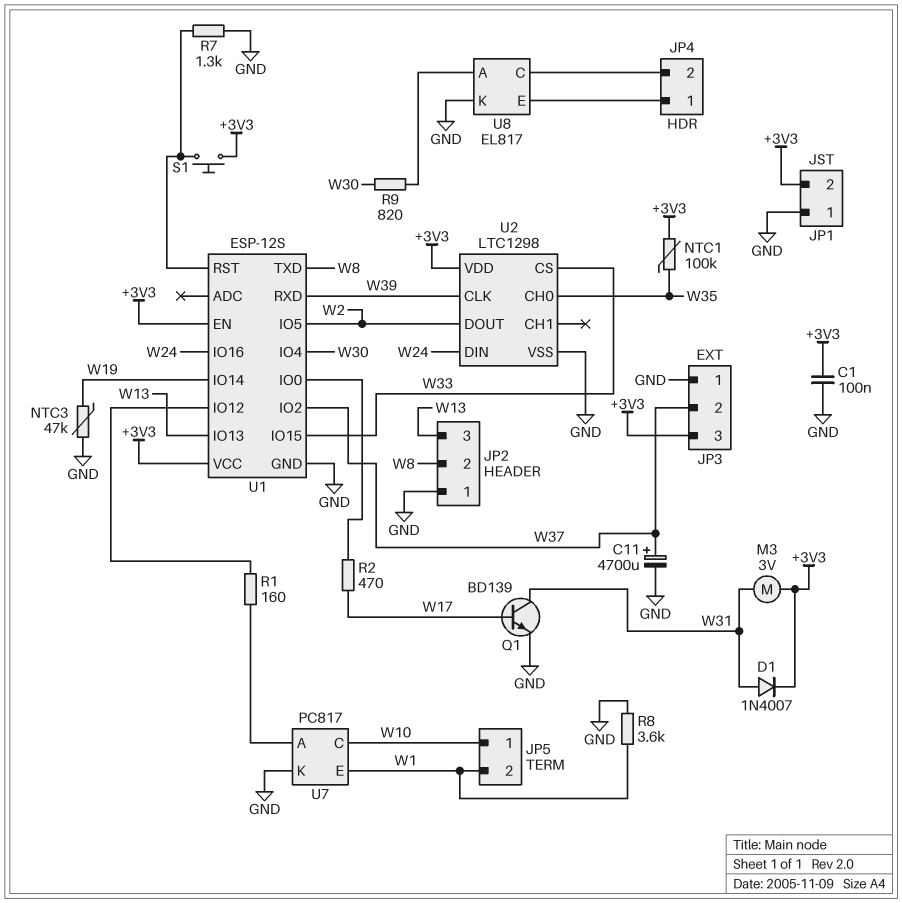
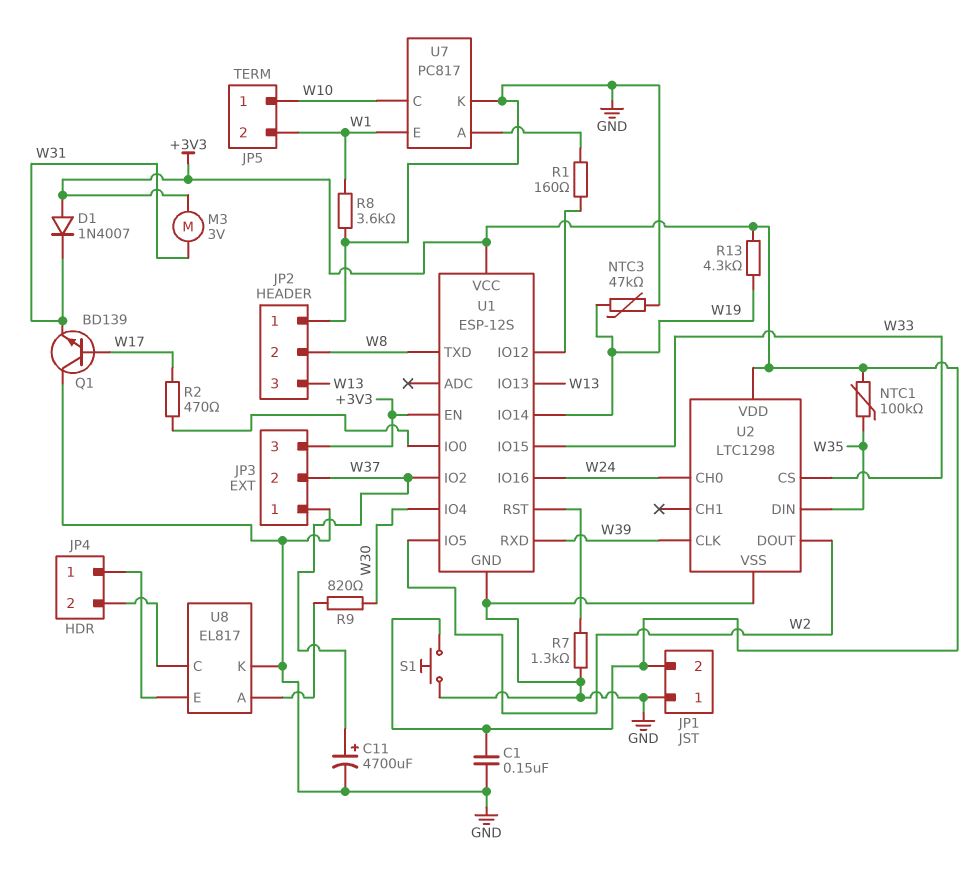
C1: 100nF (+3V3, GND) -> 150nF (+3V3, GND)
D1: diode 1N4007 (A W31, K +3V3) -> diode 1N4007 (A +3V3, K W31)
Q1: NPN BD139 (B W17, C W31, E GND) -> NPN BD139 (B W17, C GND, E W31)
R13: none -> 4.3k (+3V3, W19)
S1: button (+3V3, U1/RST) -> button (+3V3, GND)
U2 pin CH0: W35 -> W24
U2 pin DIN: W24 -> W35

